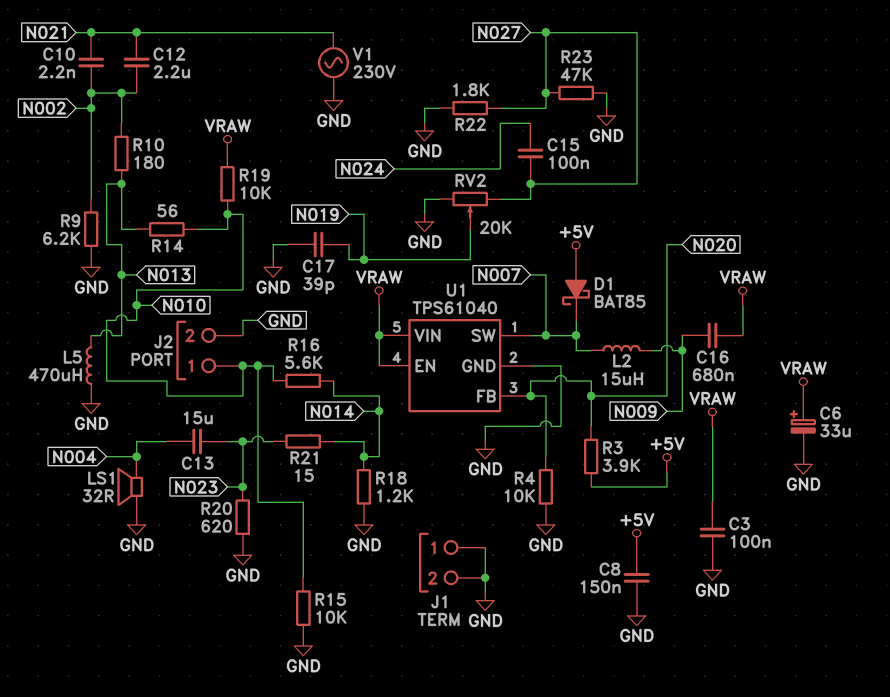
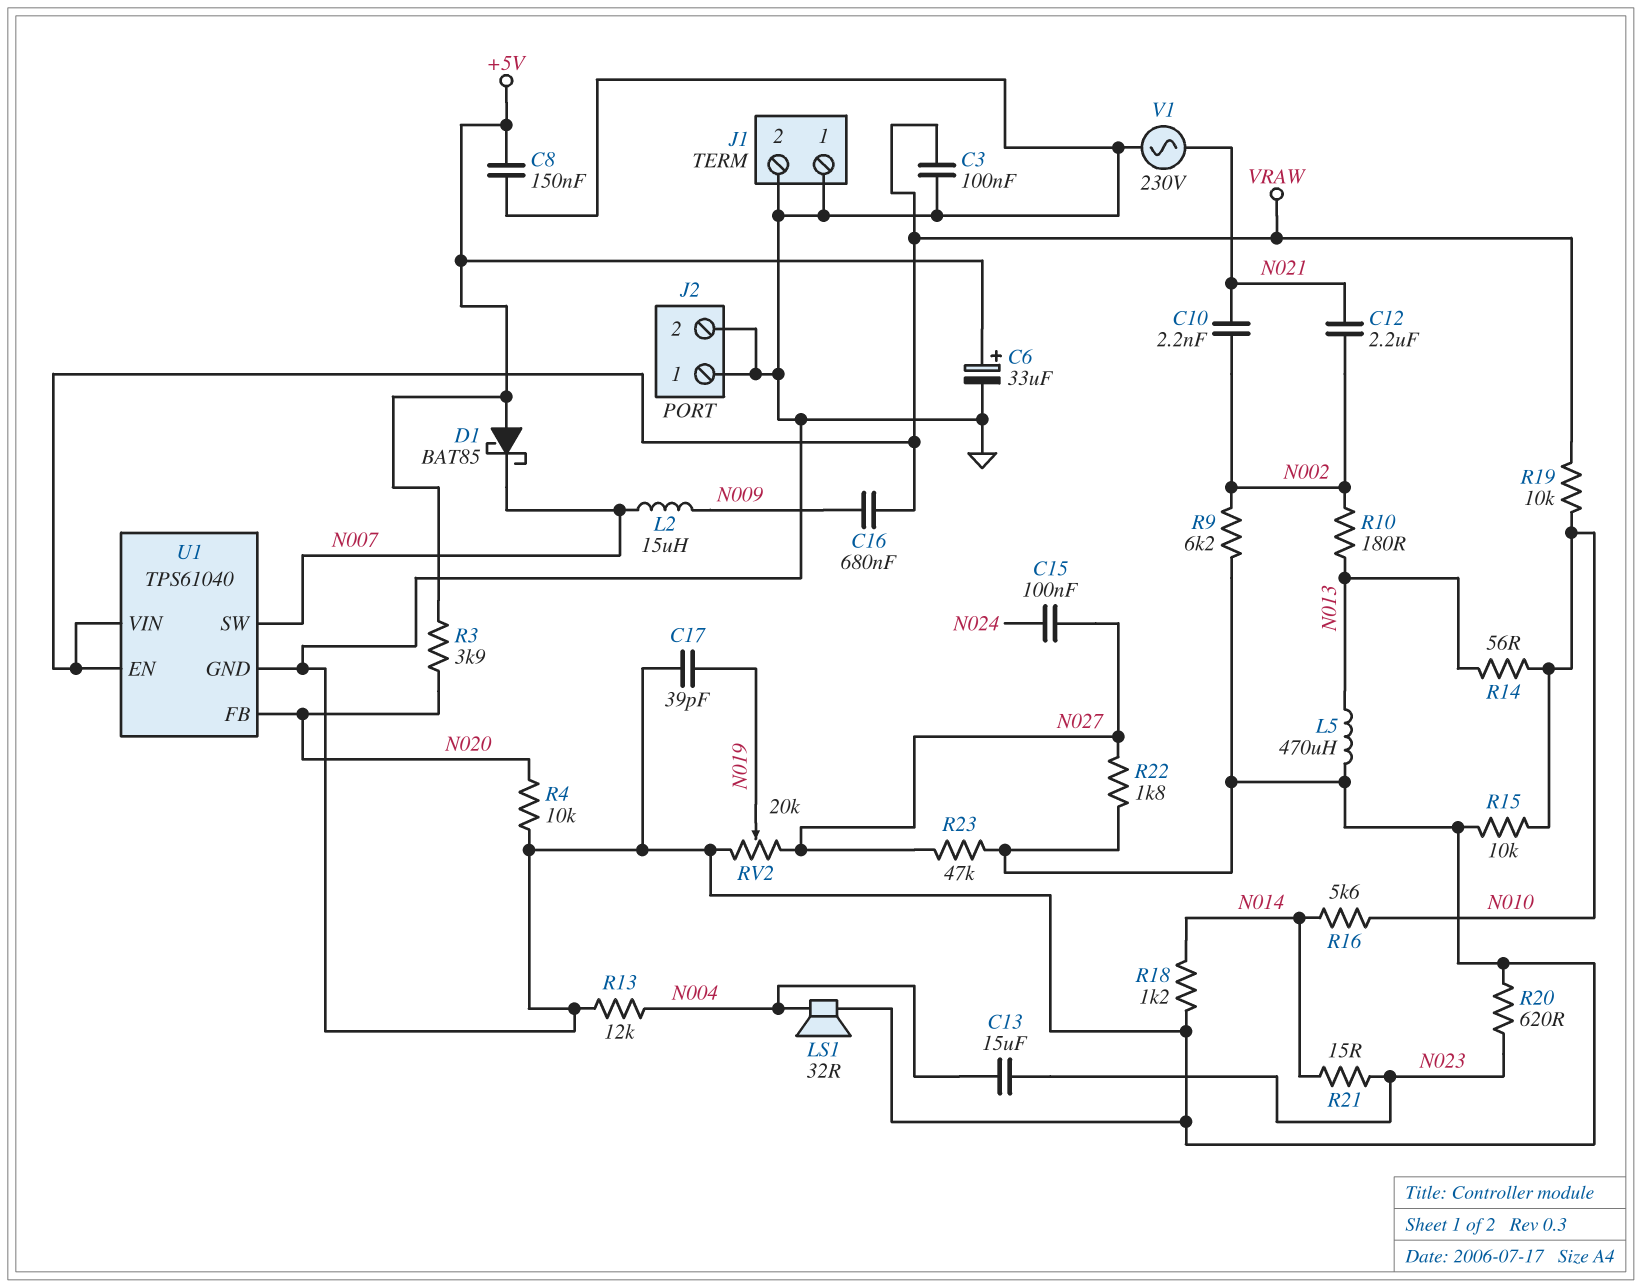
C6: 33uF (plus VRAW, minus GND) -> 33uF (plus +5V, minus GND)
J2 pin 1: N010 -> GND
R13: none -> 12k (GND, N004)

